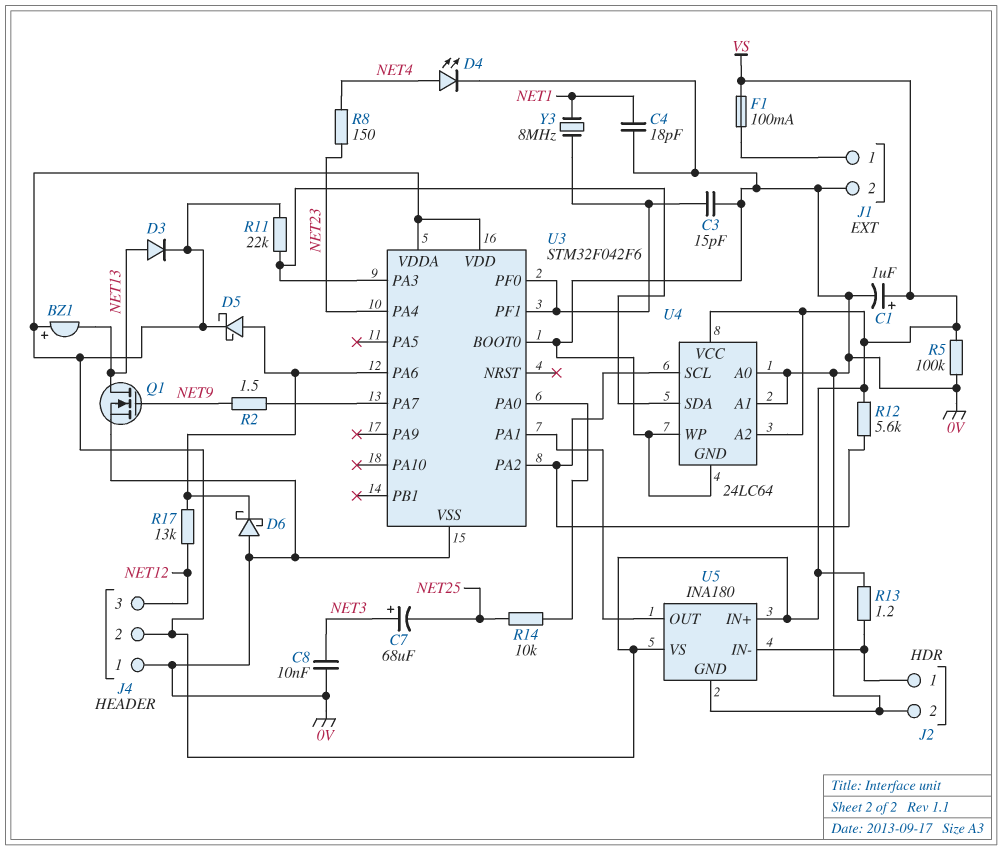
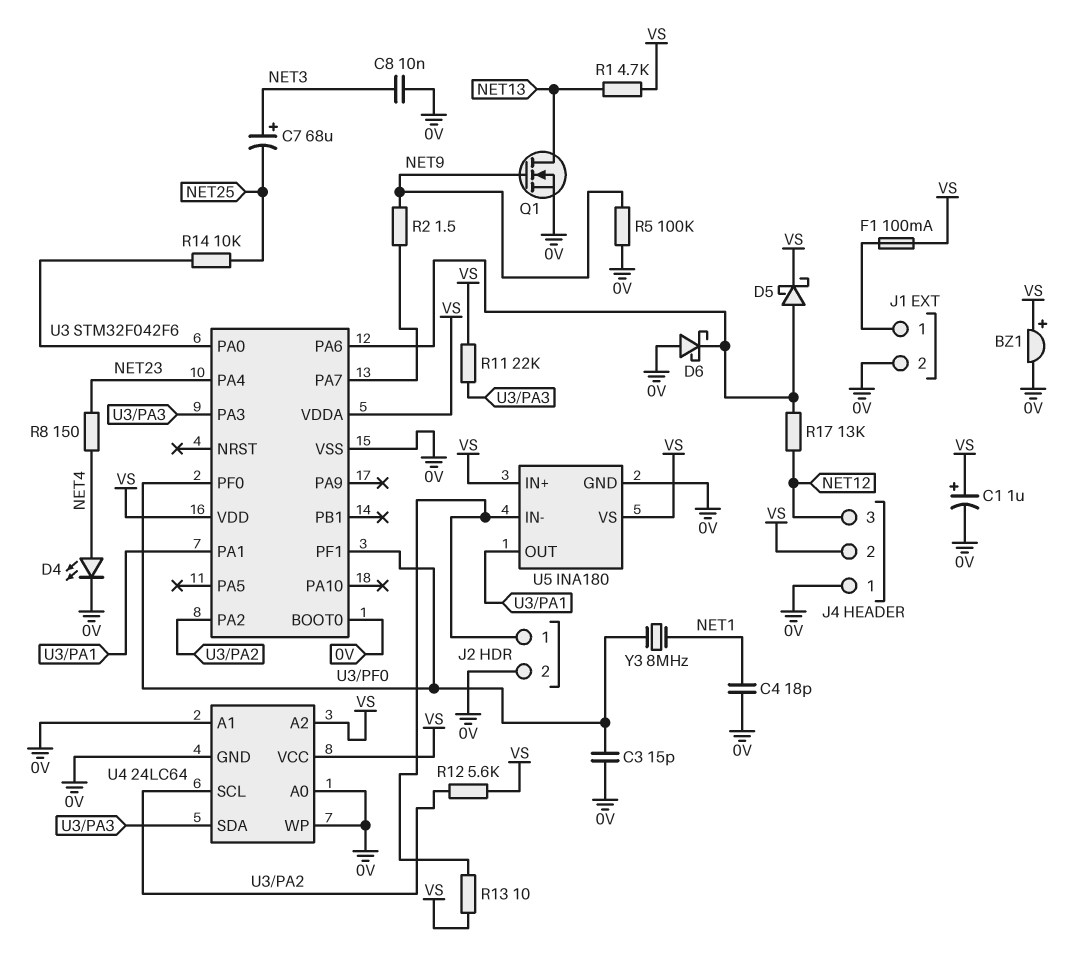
BZ1: buzzer (plus VS, minus NET13) -> buzzer (plus VS, minus 0V)
D3: diode (A NET13, K VS) -> none
R1: none -> 4.7k (NET13, VS)
R5: 100k (0V, VS) -> 100k (0V, NET9)
R13: 1.2 (J2/1, VS) -> 10 (J2/1, VS)

